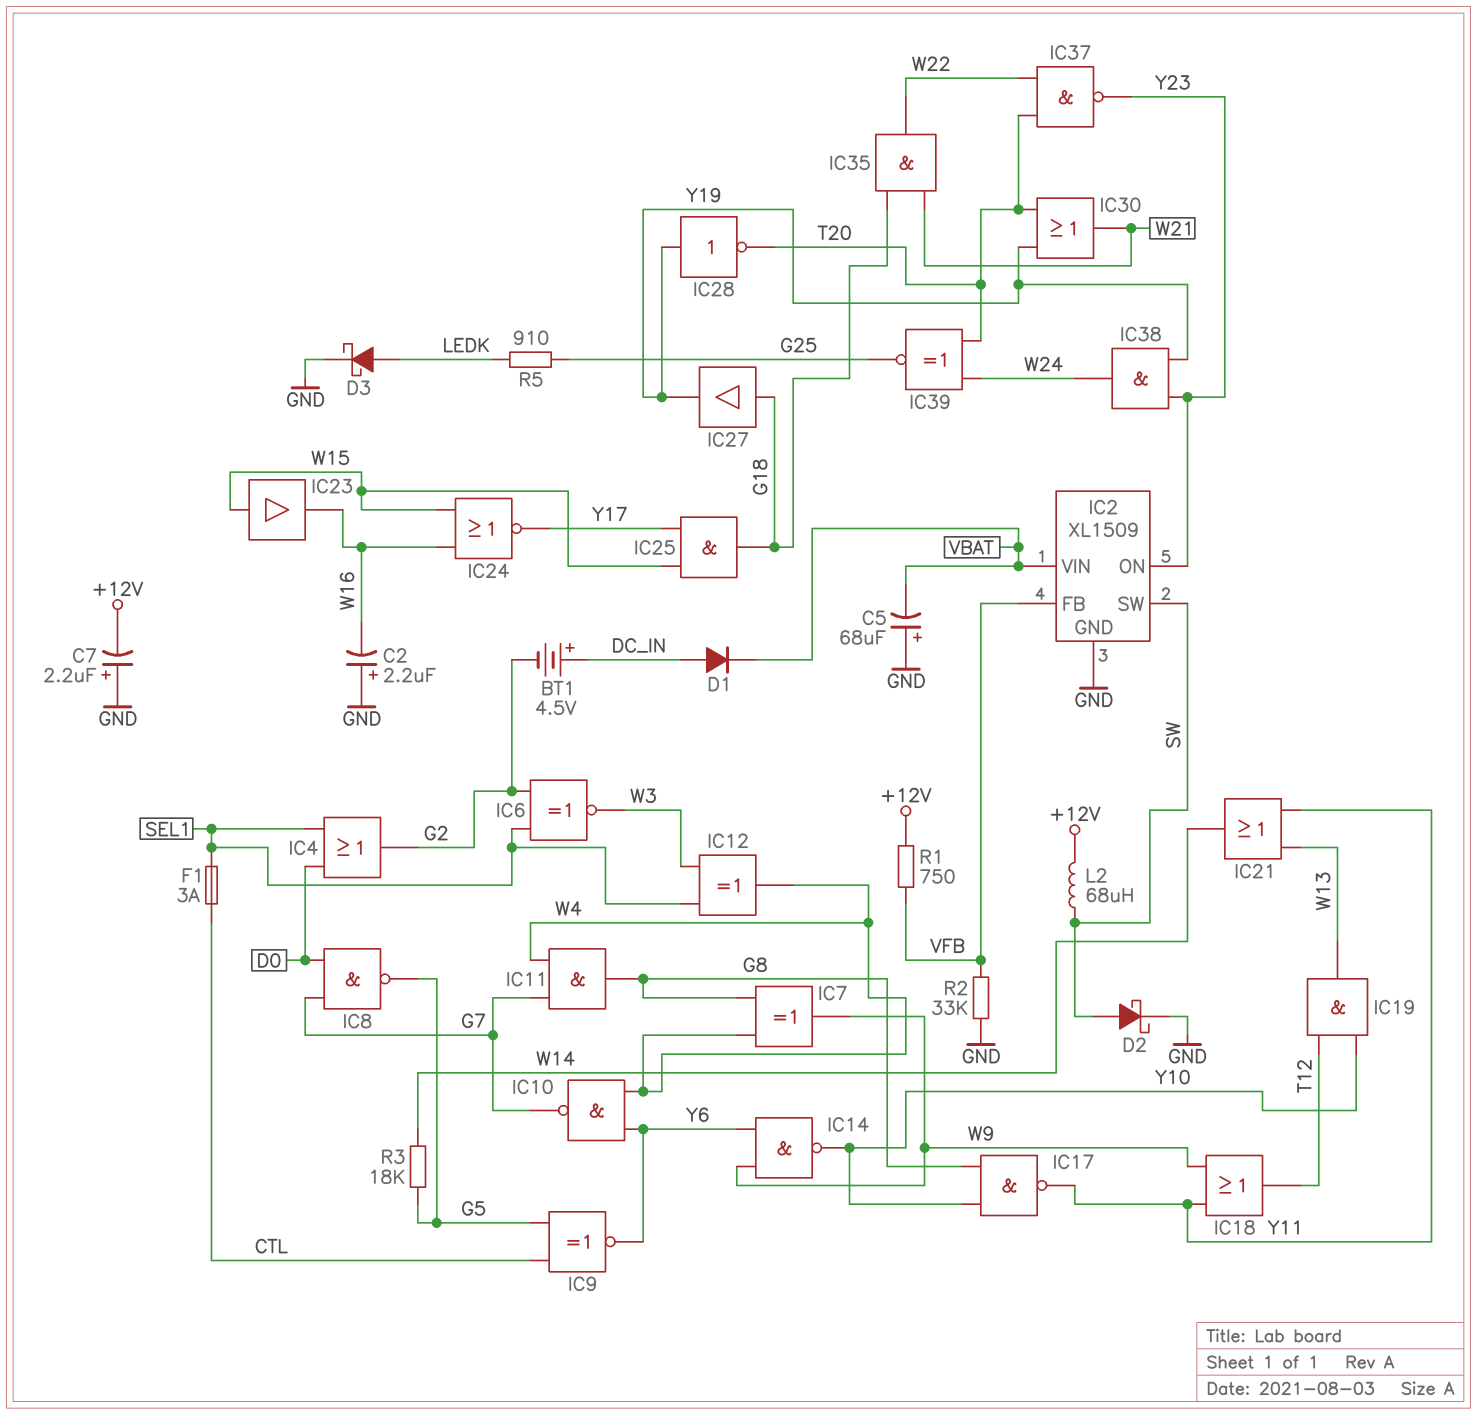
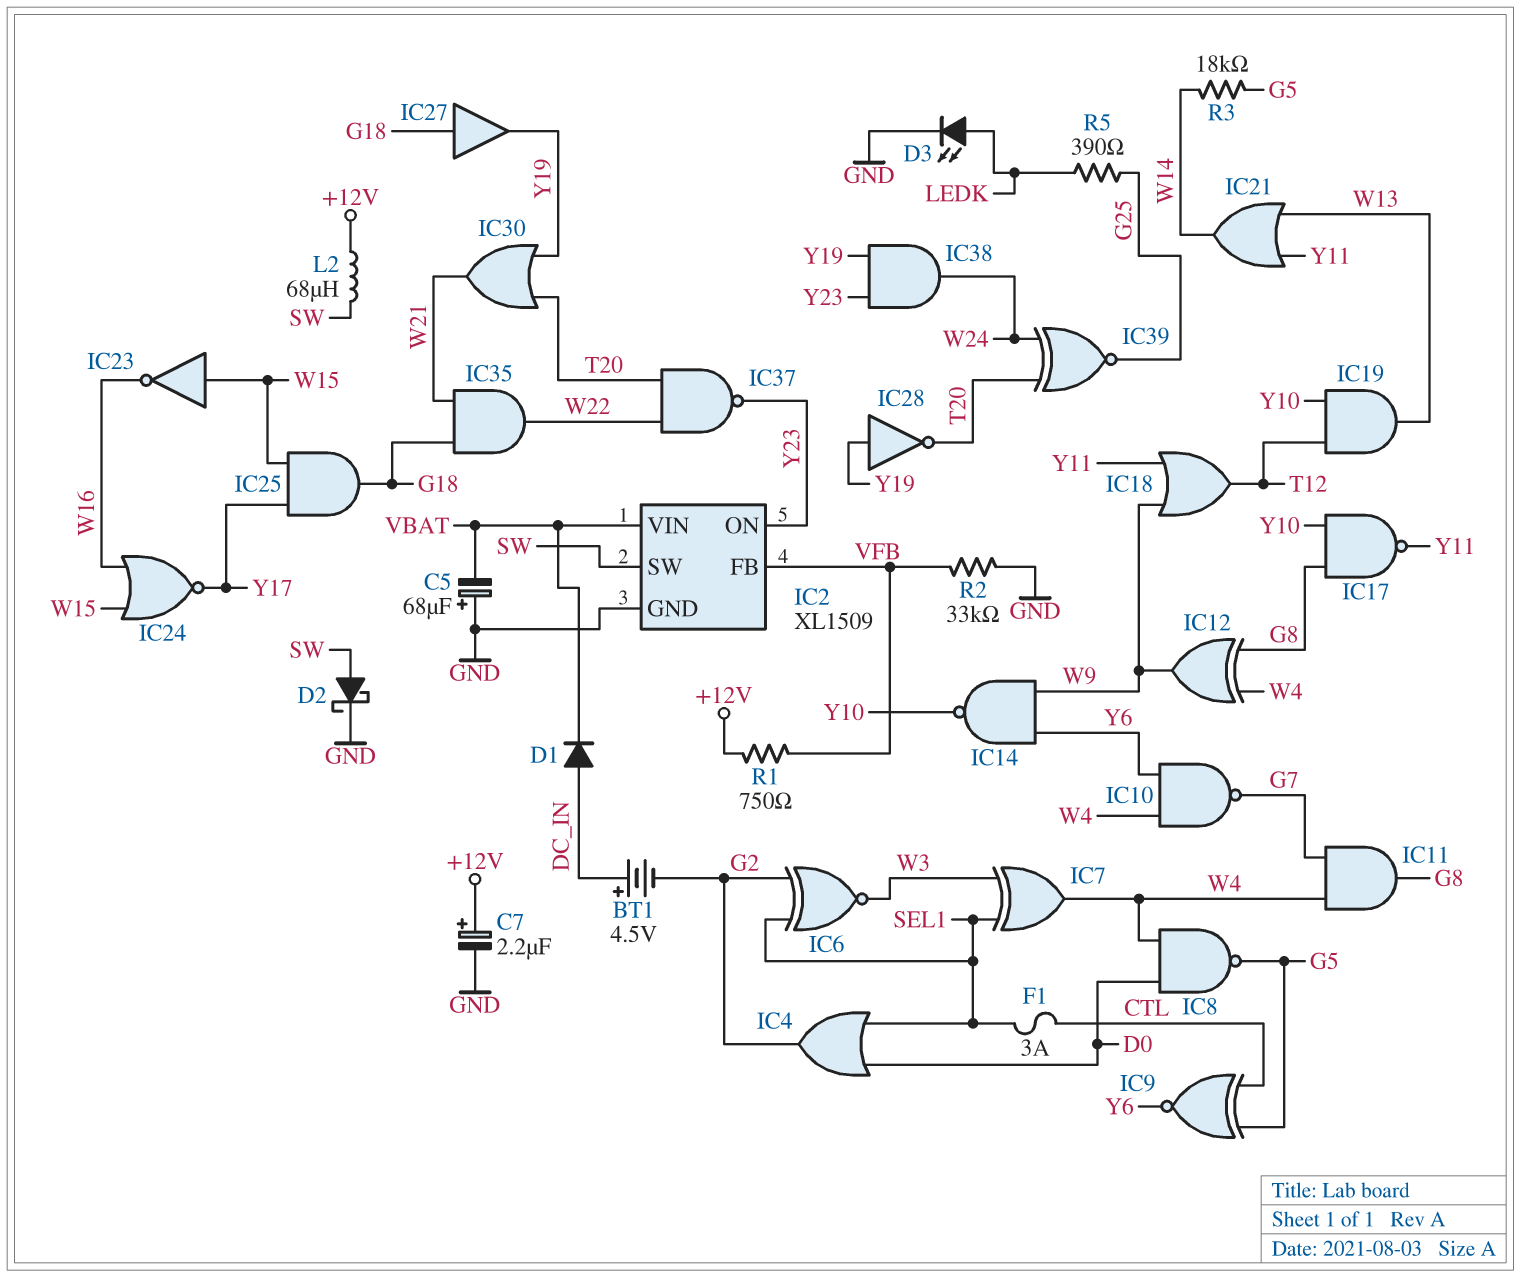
C2: 2.2uF (plus GND, minus W16) -> none
C7: 2.2uF (plus GND, minus +12V) -> 2.2uF (plus +12V, minus GND)
D3: schottky (A LEDK, K GND) -> LED (A LEDK, K GND)
IC7: XOR (in G8, in W4, out W9) -> XOR (in SEL1, in W3, out W4)
IC8: NAND (in D0, in G7, out G5) -> NAND (in D0, in W4, out G5)
IC12: XOR (in SEL1, in W3, out W4) -> XOR (in G8, in W4, out W9)
IC23: buffer (in W15, out W16) -> NOT (in W15, out W16)
R5: 910 (G25, LEDK) -> 390 (G25, LEDK)

